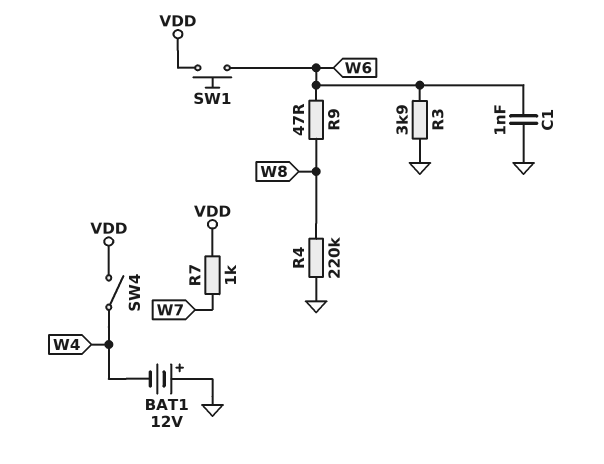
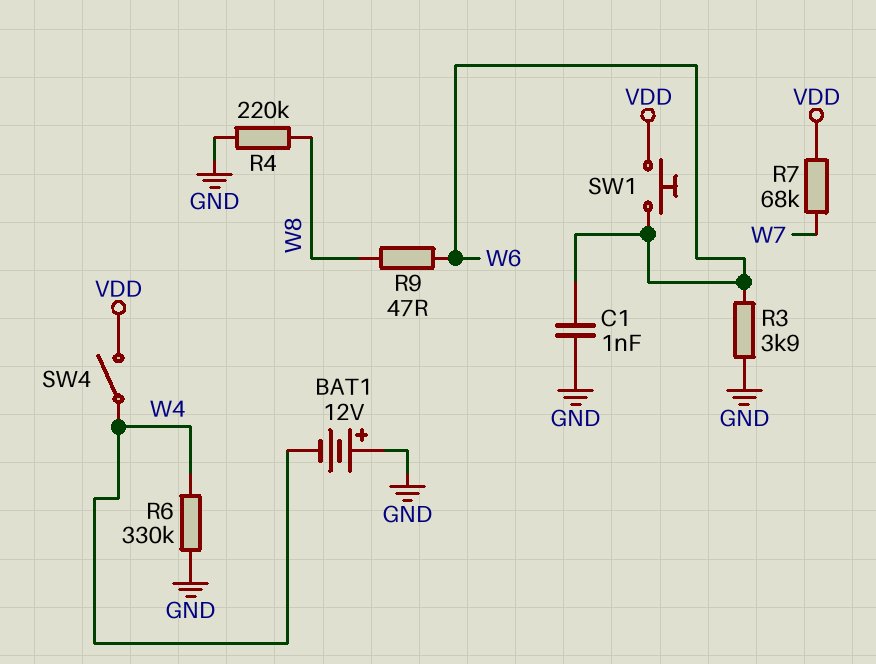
R6: none -> 330k (GND, W4)
R7: 1k (VDD, W7) -> 68k (VDD, W7)

